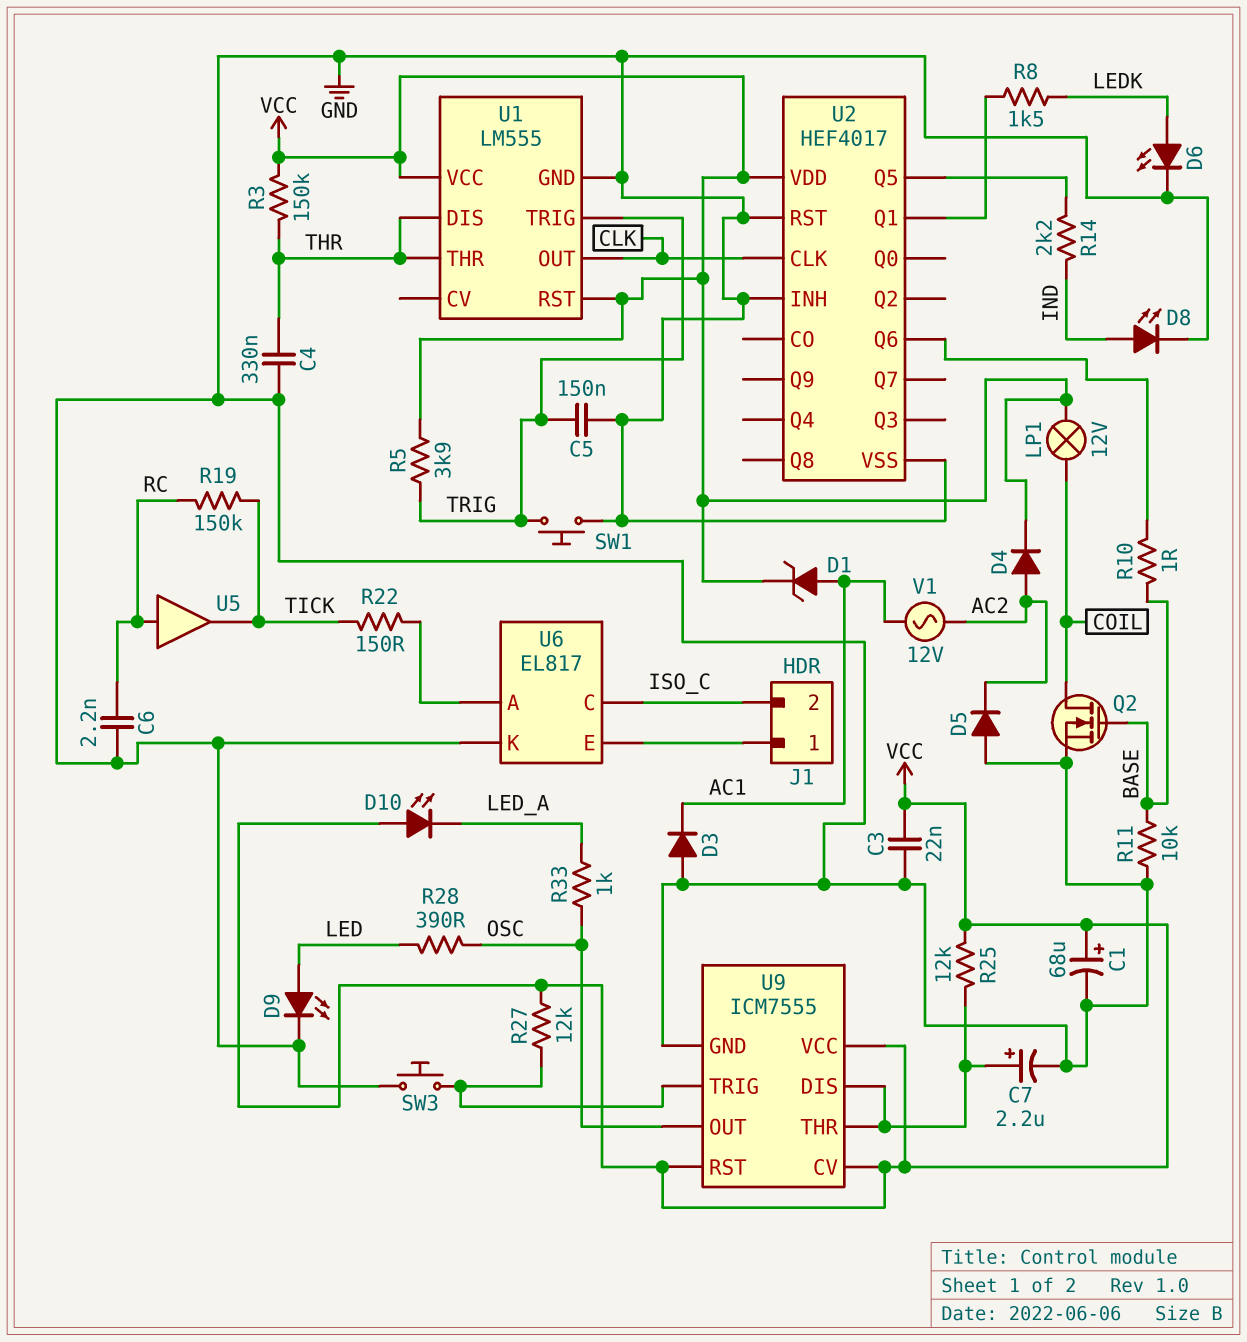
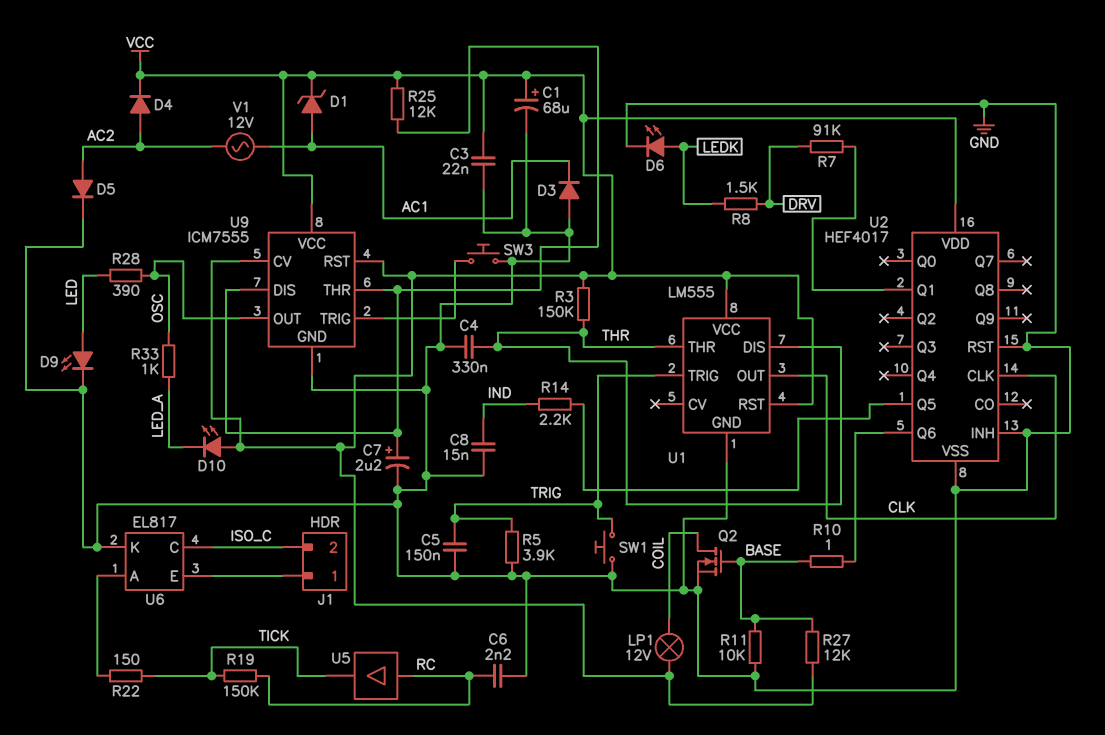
C8: none -> 15nF (GND, IND)
D5: diode (A GND, K AC2) -> diode (A AC2, K GND)
D8: LED (A IND, K GND) -> none
R5: 3.9k (TRIG, VCC) -> 3.9k (GND, TRIG)
R7: none -> 91k (DRV, U2/Q1)
R8: 1.5k (LEDK, U2/Q1) -> 1.5k (DRV, LEDK)
R27: 12k (U9/TRIG, VCC) -> 12k (BASE, VCC)

